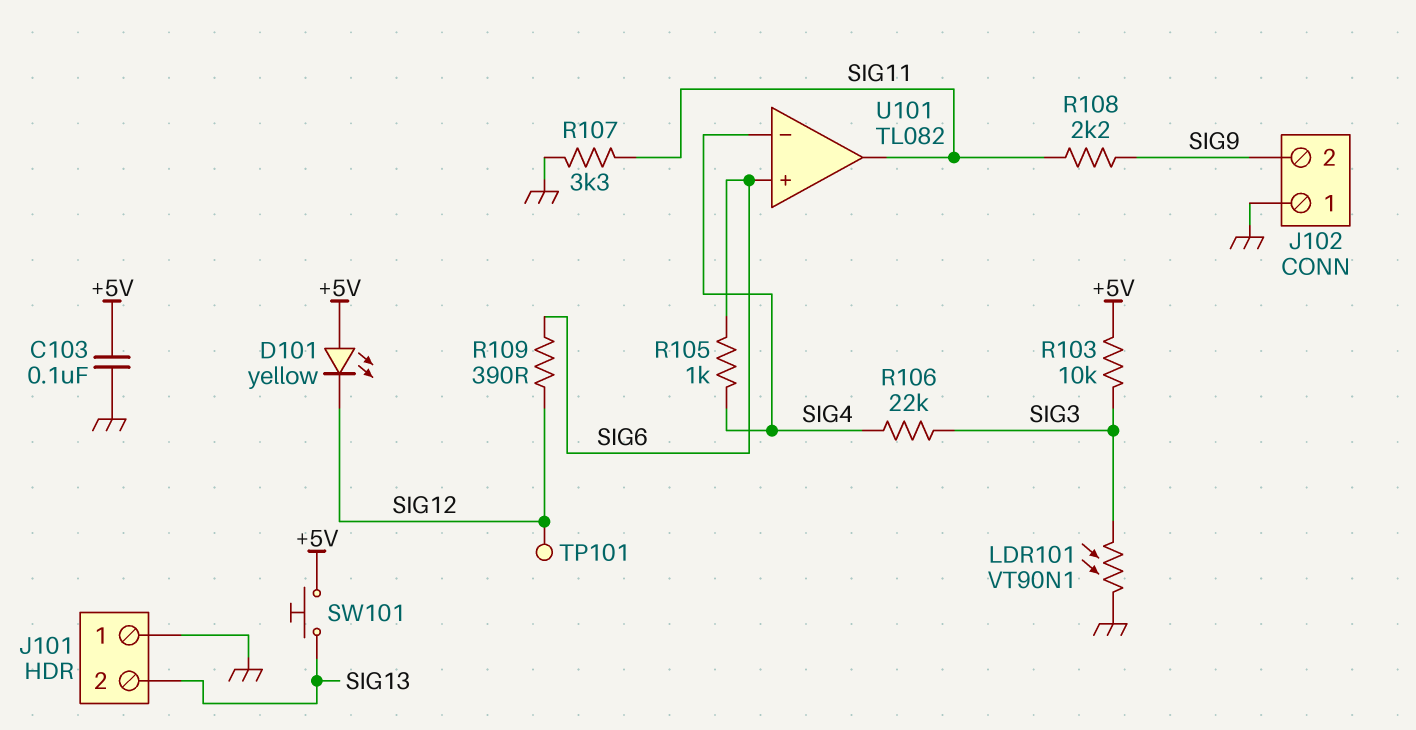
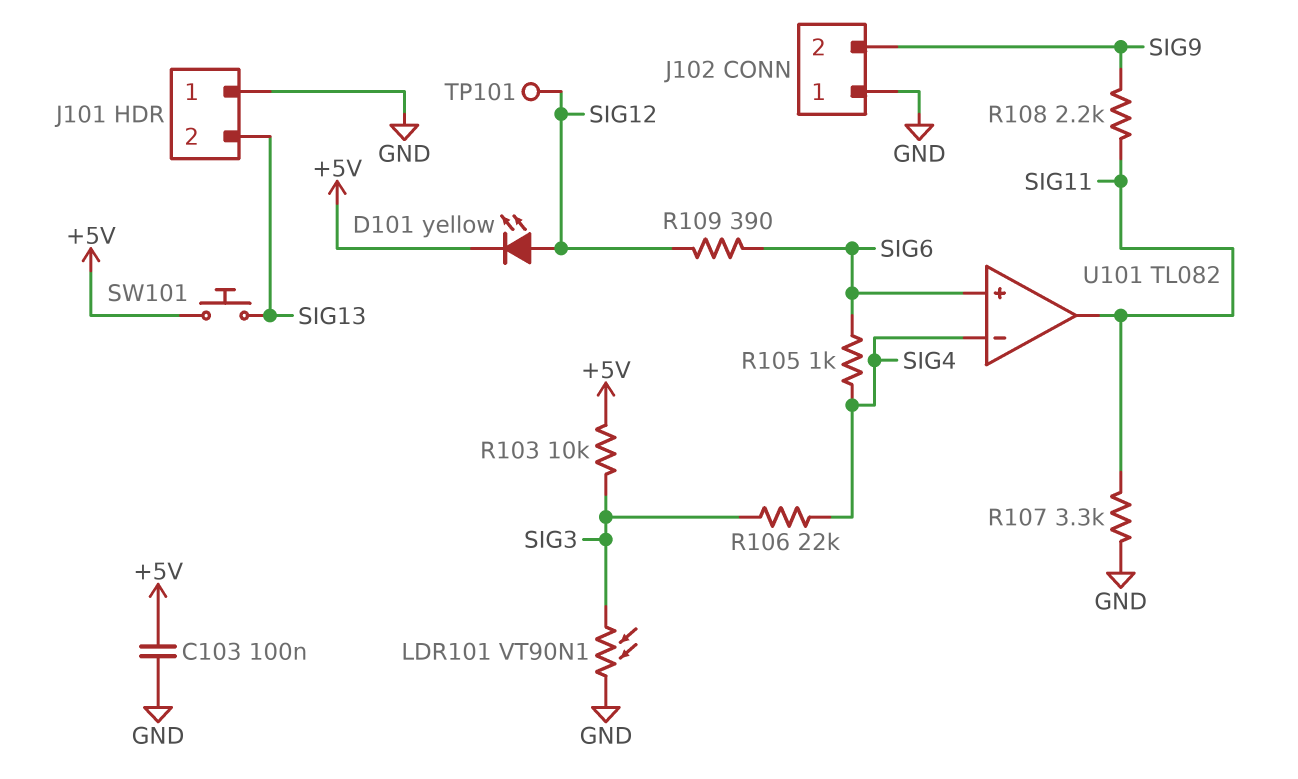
D101: LED yellow (A +5V, K SIG12) -> LED yellow (A SIG12, K +5V)

